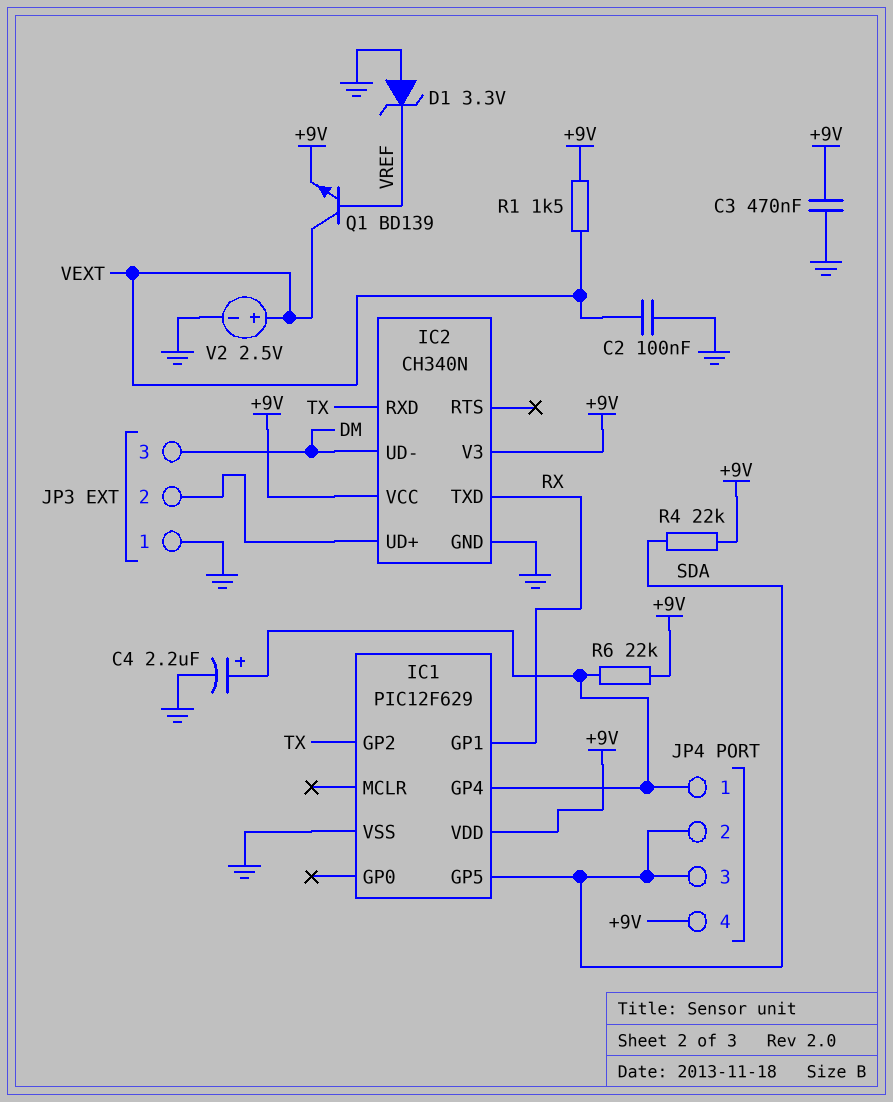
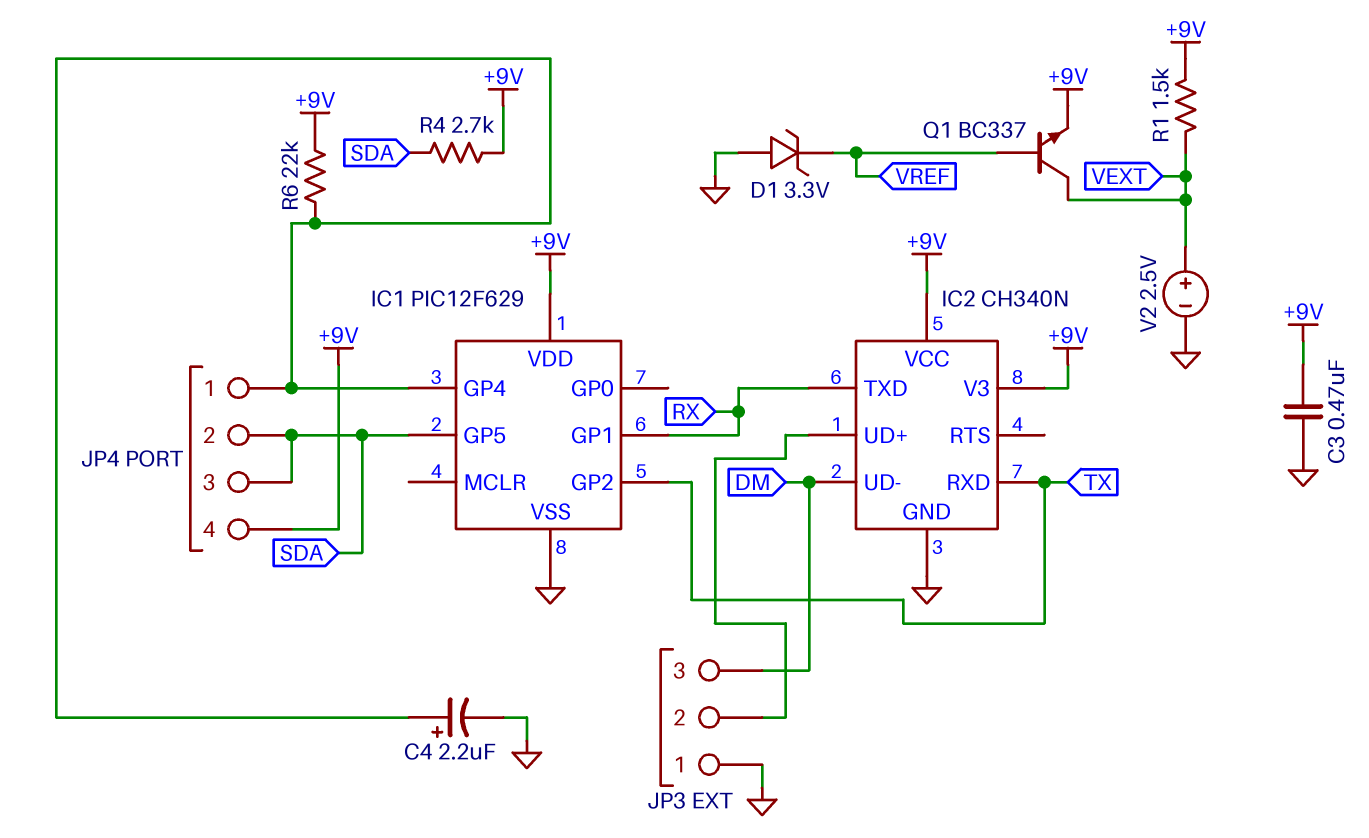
C2: 100nF (GND, VEXT) -> none
Q1: NPN BD139 (B VREF, C VEXT, E +9V) -> NPN BC337 (B VREF, C VEXT, E +9V)
R4: 22k (+9V, SDA) -> 2.7k (+9V, SDA)

